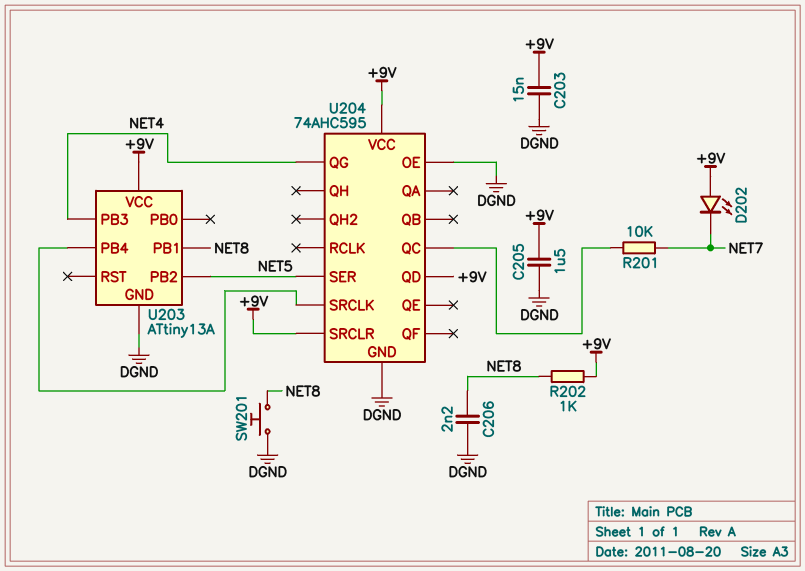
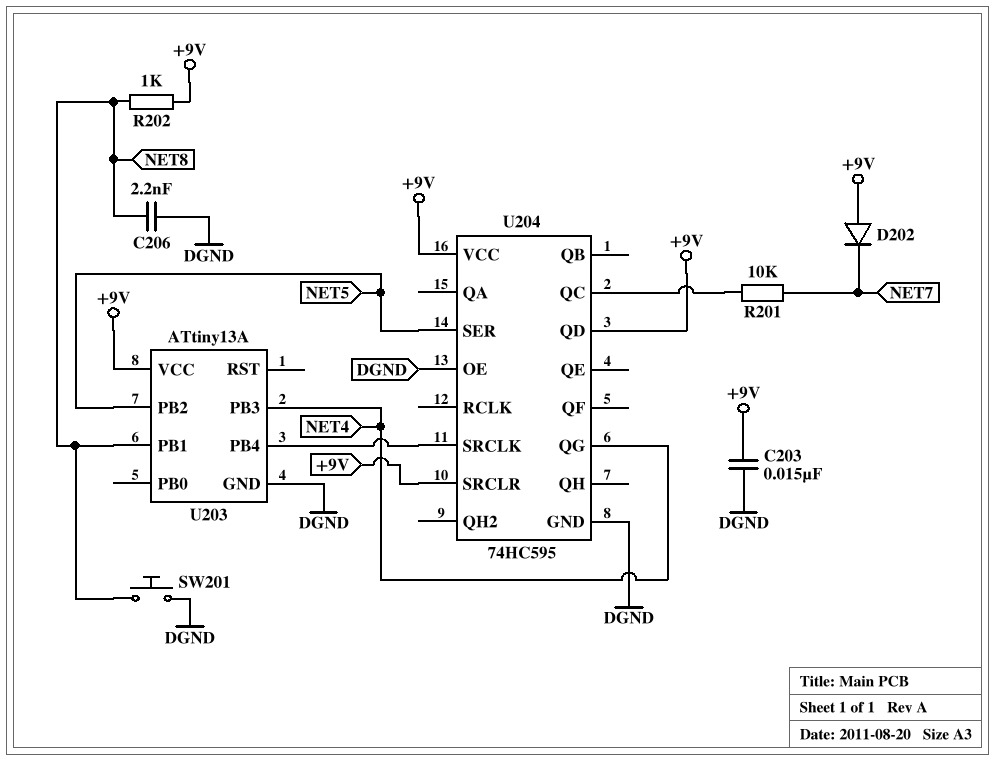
C205: 1.5uF (+9V, DGND) -> none
D202: LED (A +9V, K NET7) -> diode (A +9V, K NET7)
U204: 74AHC595 -> 74HC595

